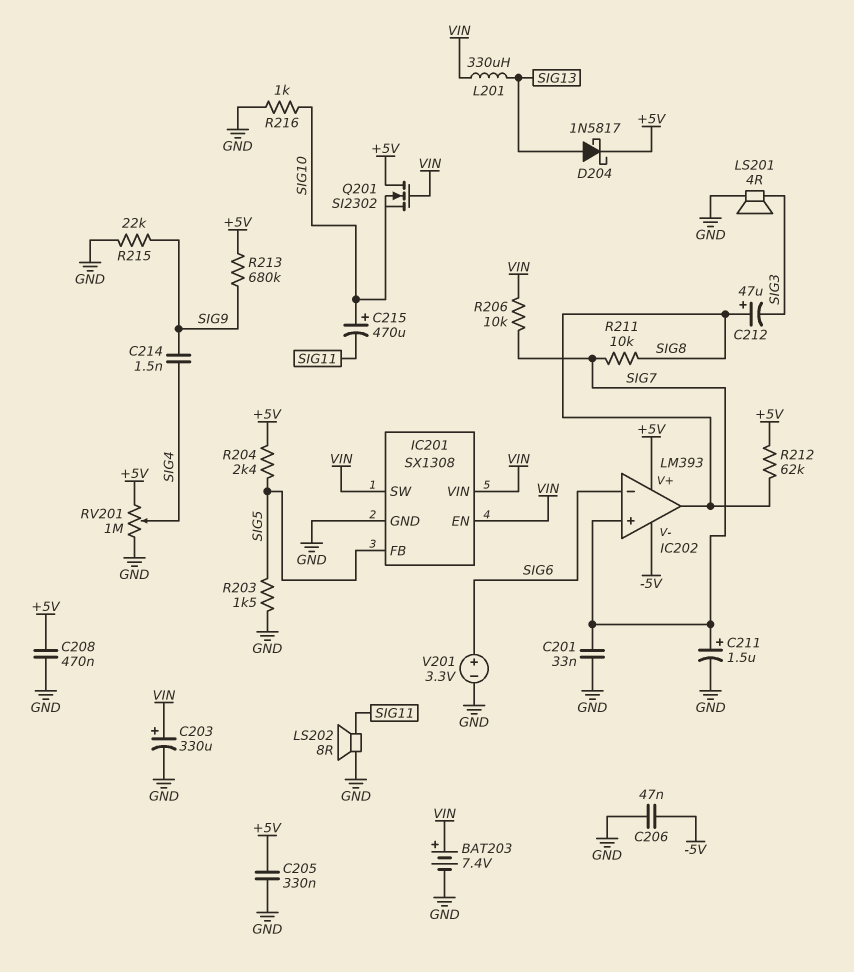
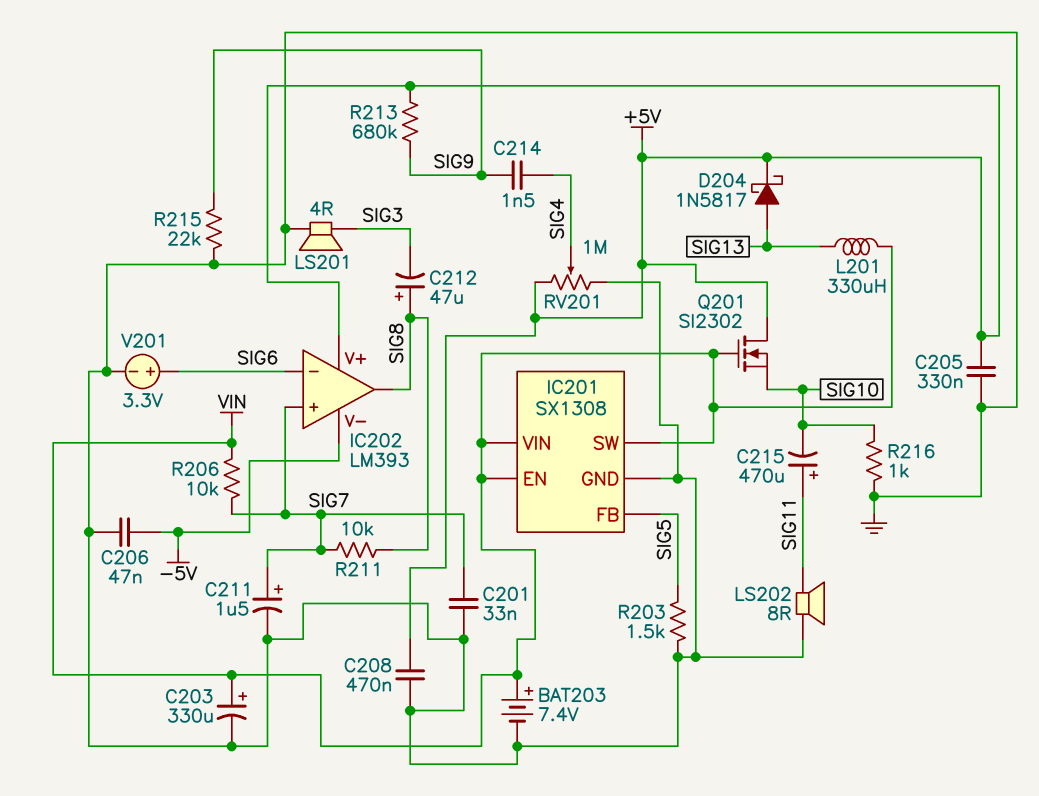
C215: 470uF (plus SIG10, minus SIG11) -> 470uF (plus SIG11, minus SIG10)
R204: 2.4k (+5V, SIG5) -> none
R212: 62k (+5V, SIG8) -> none

